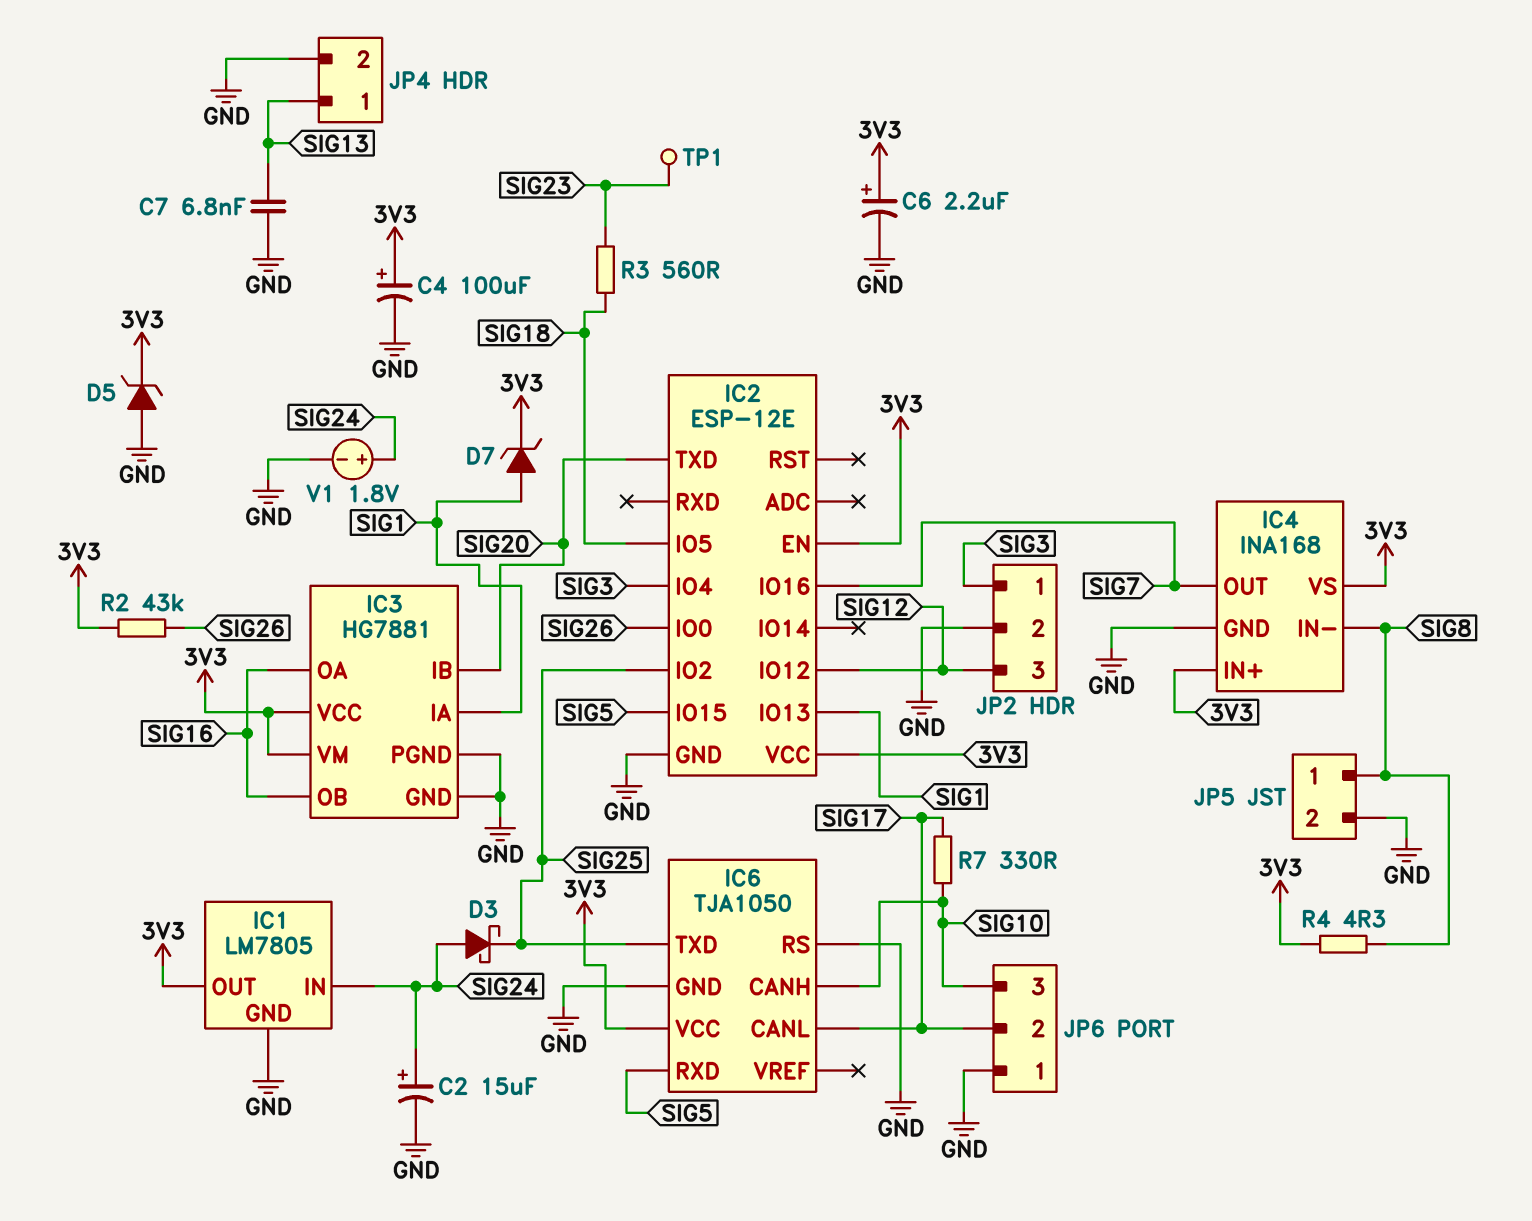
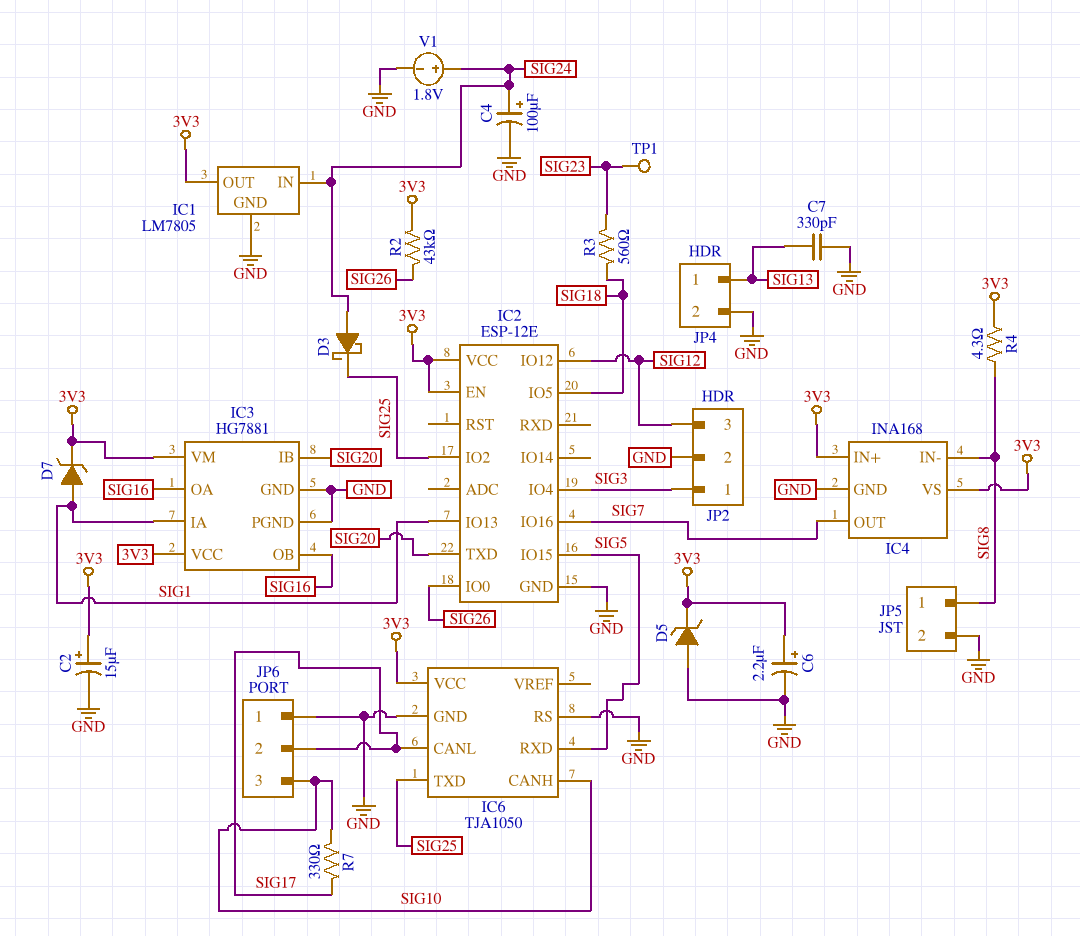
C2: 15uF (plus SIG24, minus GND) -> 15uF (plus 3V3, minus GND)
C4: 100uF (plus 3V3, minus GND) -> 100uF (plus SIG24, minus GND)
C7: 6.8nF (GND, SIG13) -> 330pF (GND, SIG13)

